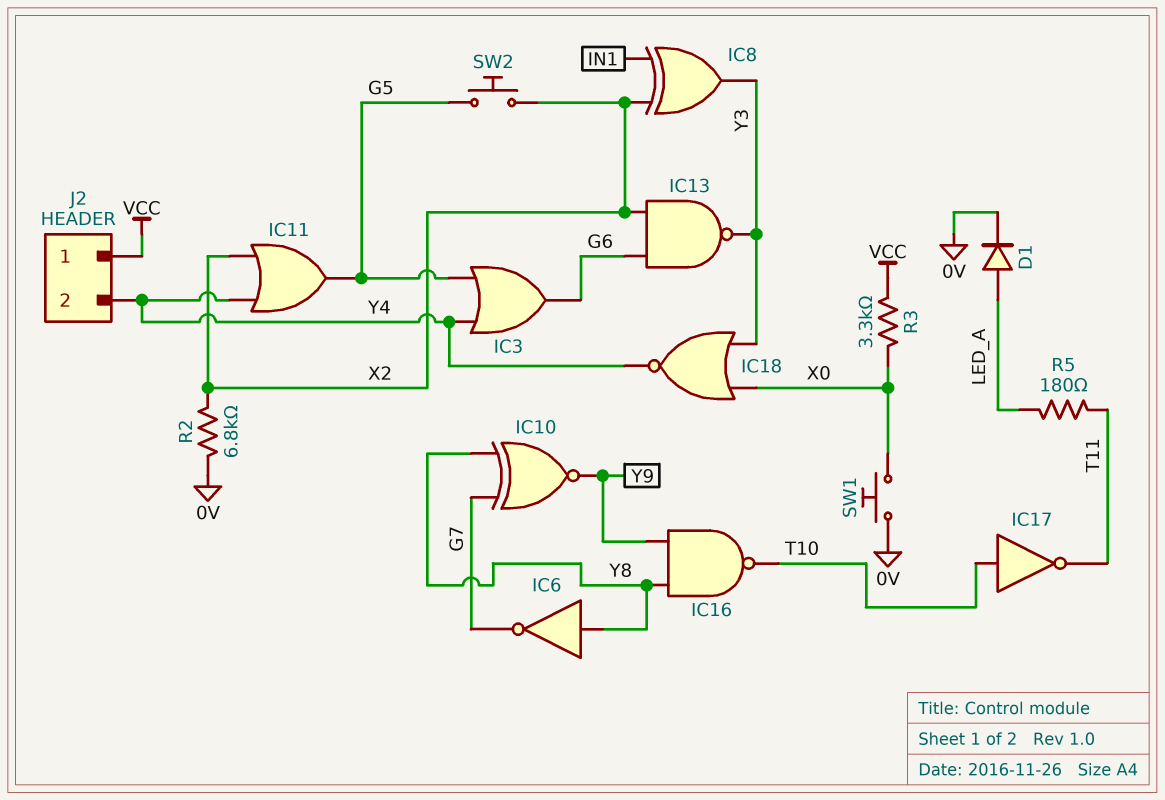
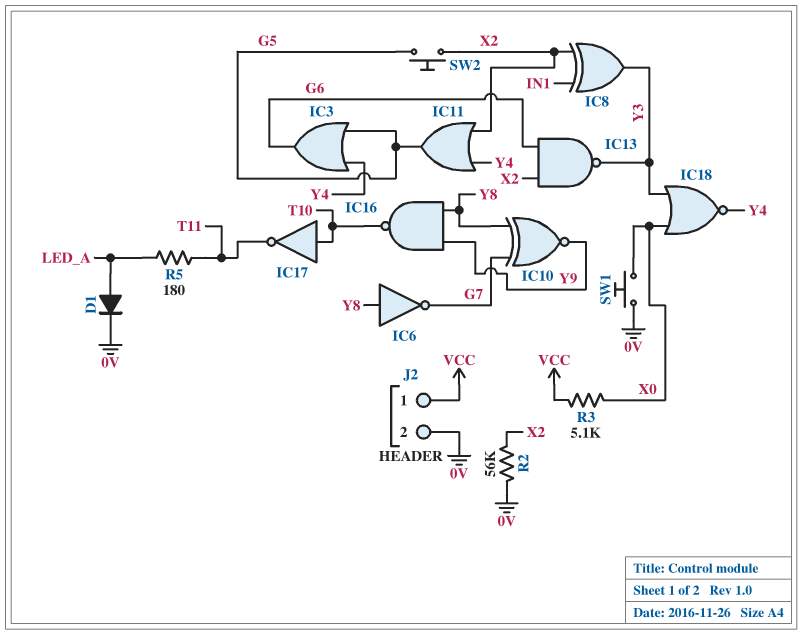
J2 pin 2: Y4 -> 0V
R2: 6.8k (0V, X2) -> 56k (0V, X2)
R3: 3.3k (VCC, X0) -> 5.1k (VCC, X0)

